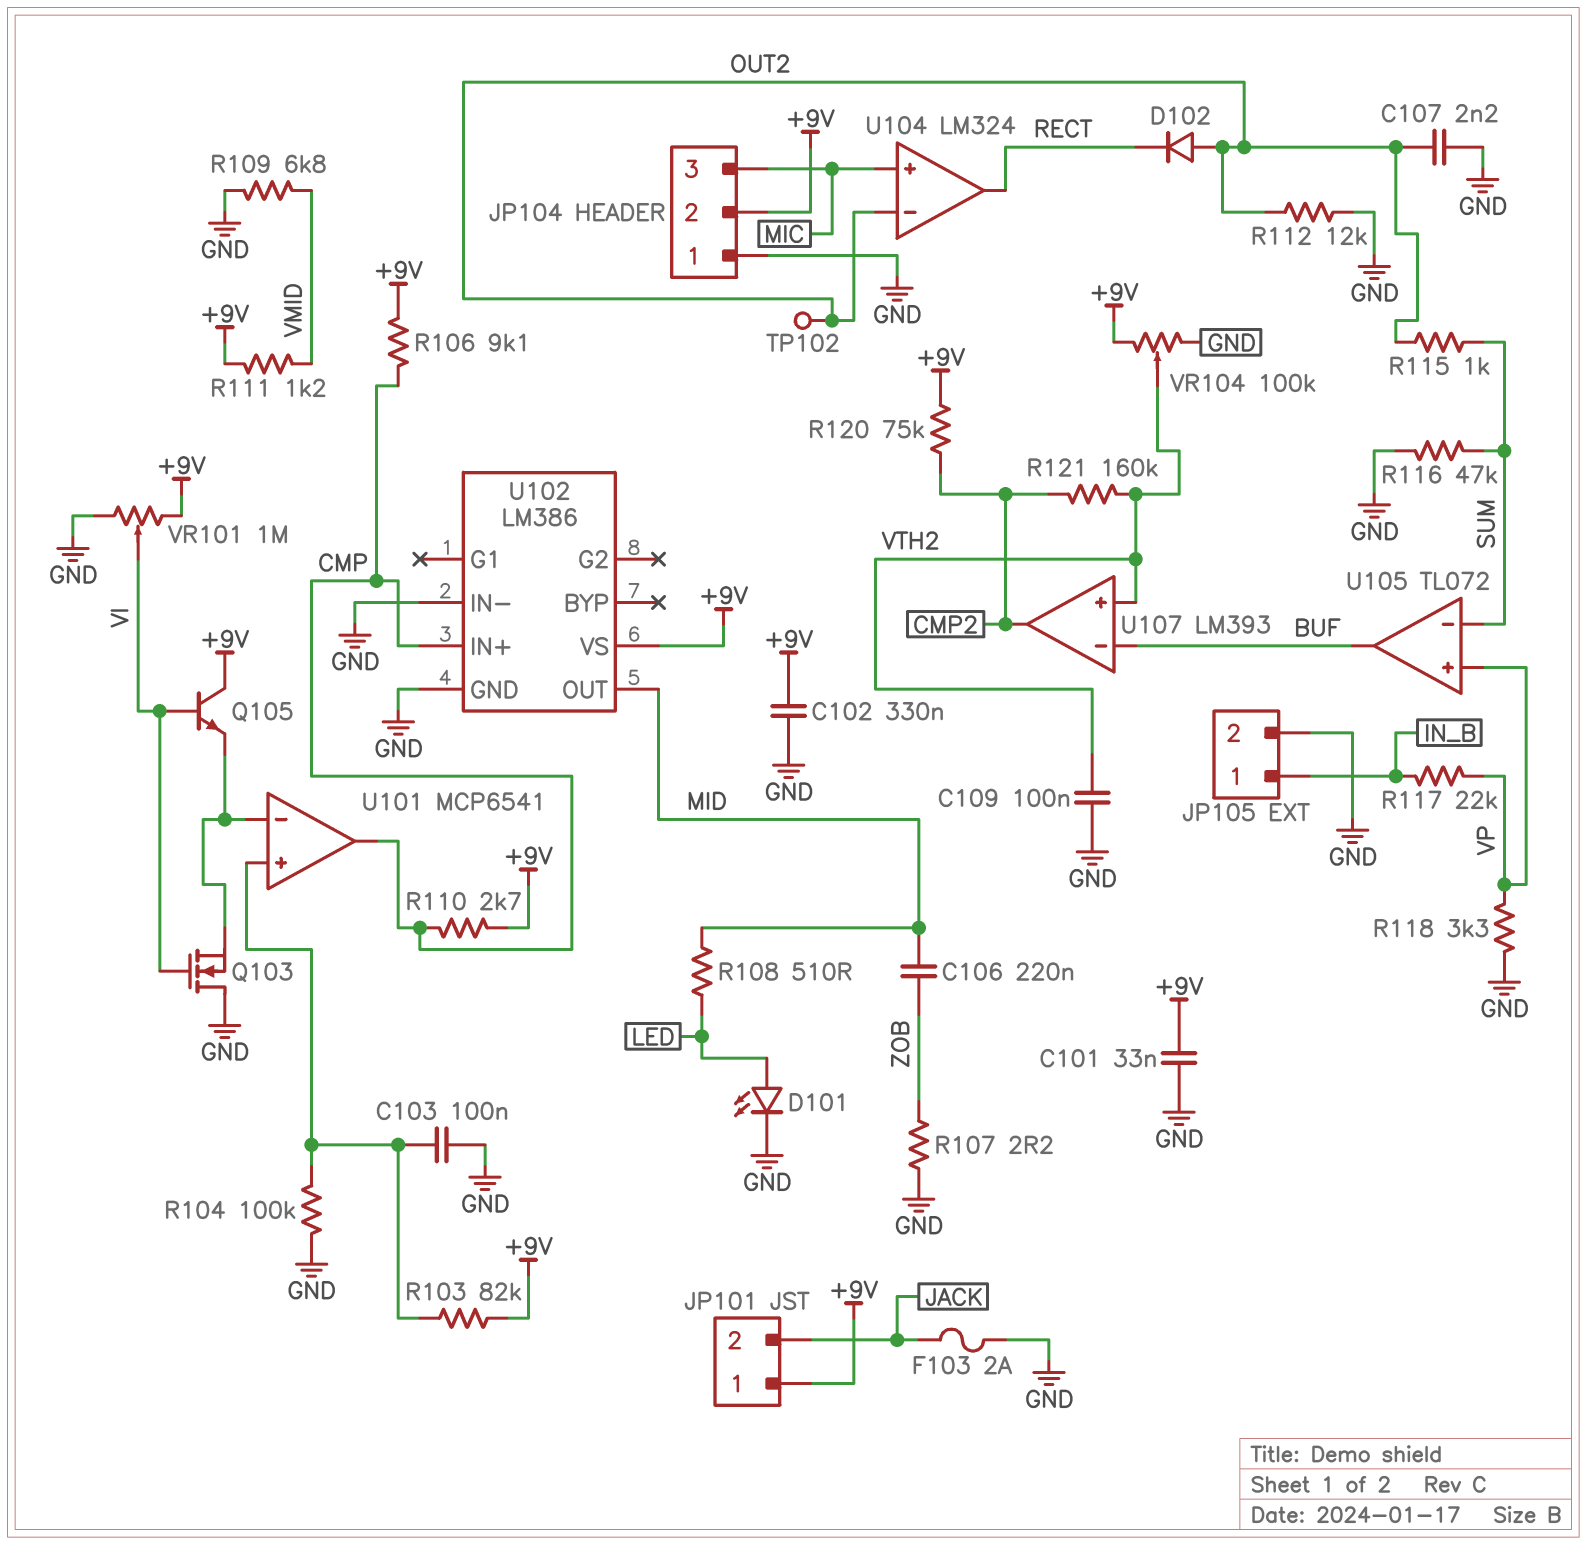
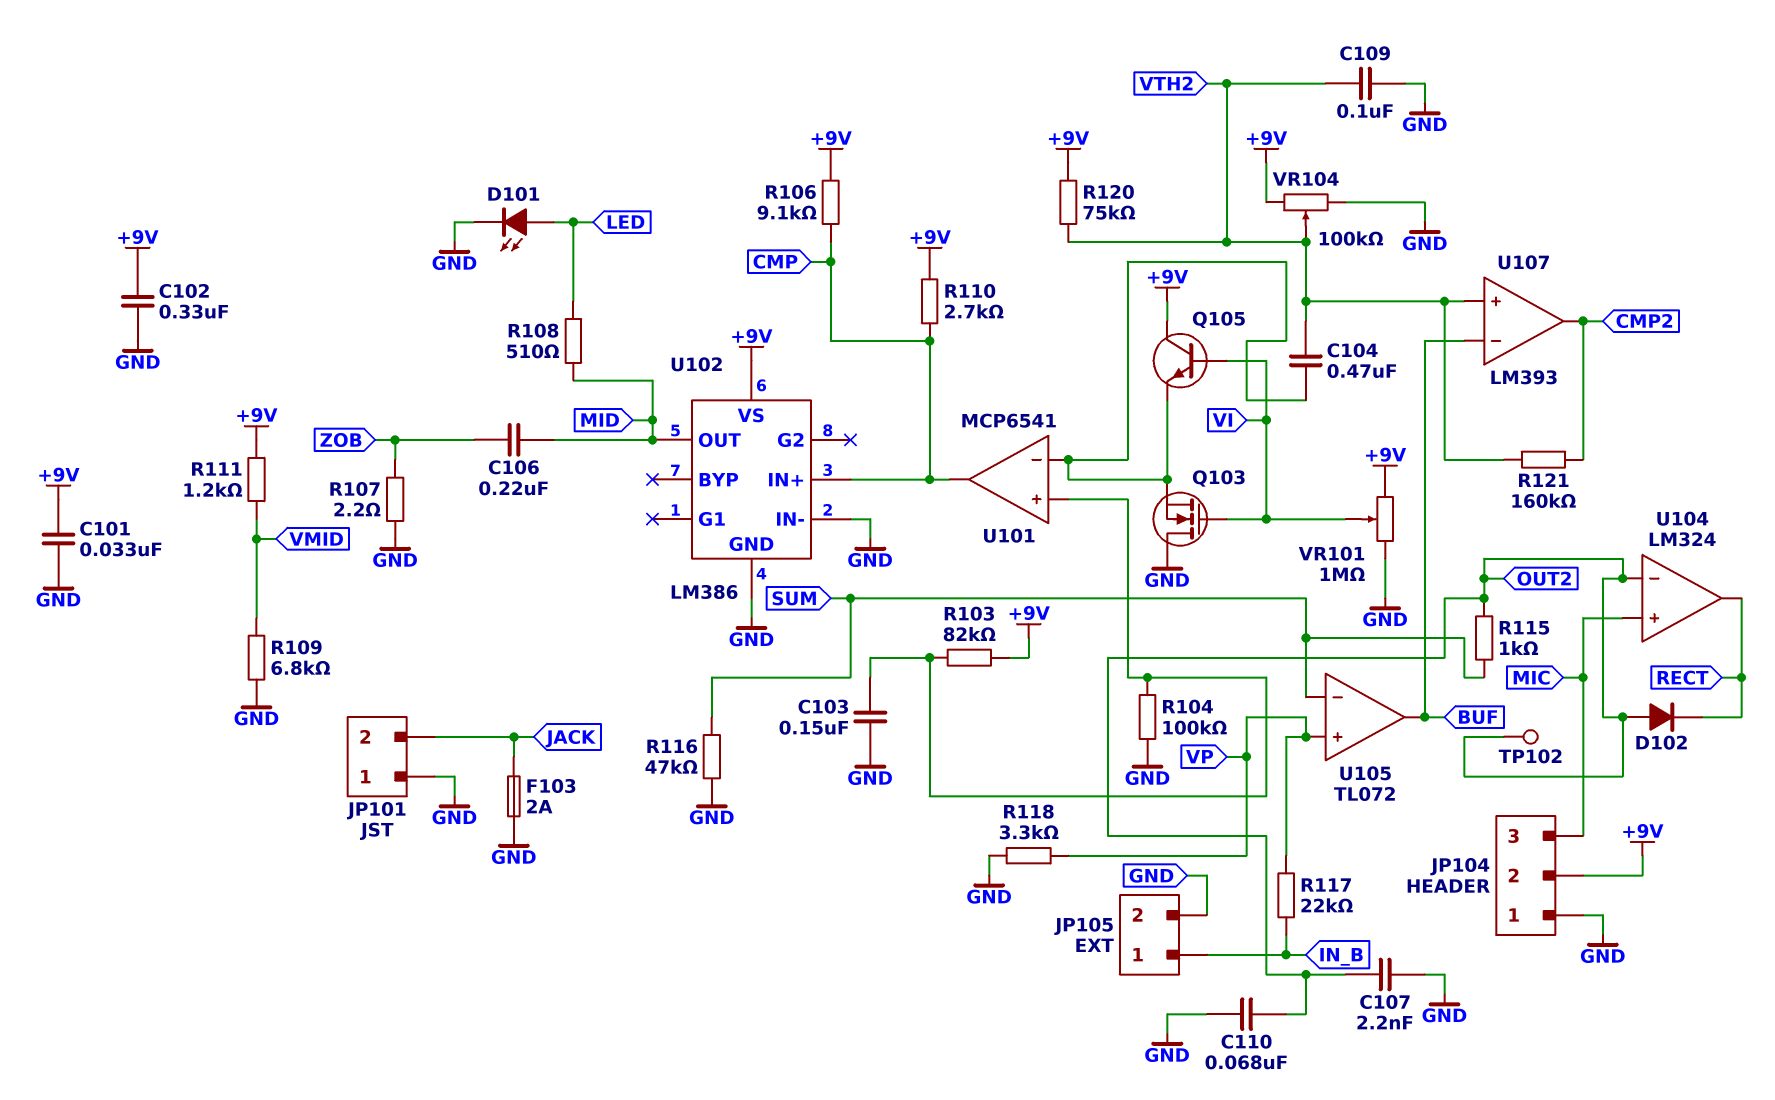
C103: 100nF (GND, U101/in+) -> 150nF (GND, U101/in+)
C104: none -> 470nF (U101/in-, VTH2)
C110: none -> 68nF (GND, OUT2)
JP101 pin 1: +9V -> GND
R112: 12k (GND, OUT2) -> none
R120: 75k (+9V, CMP2) -> 75k (+9V, VTH2)

